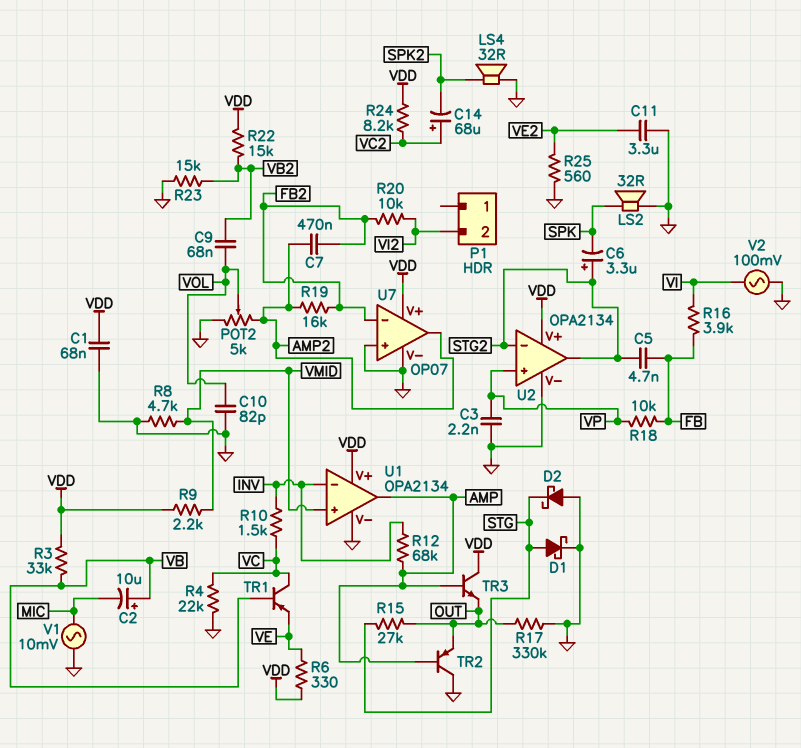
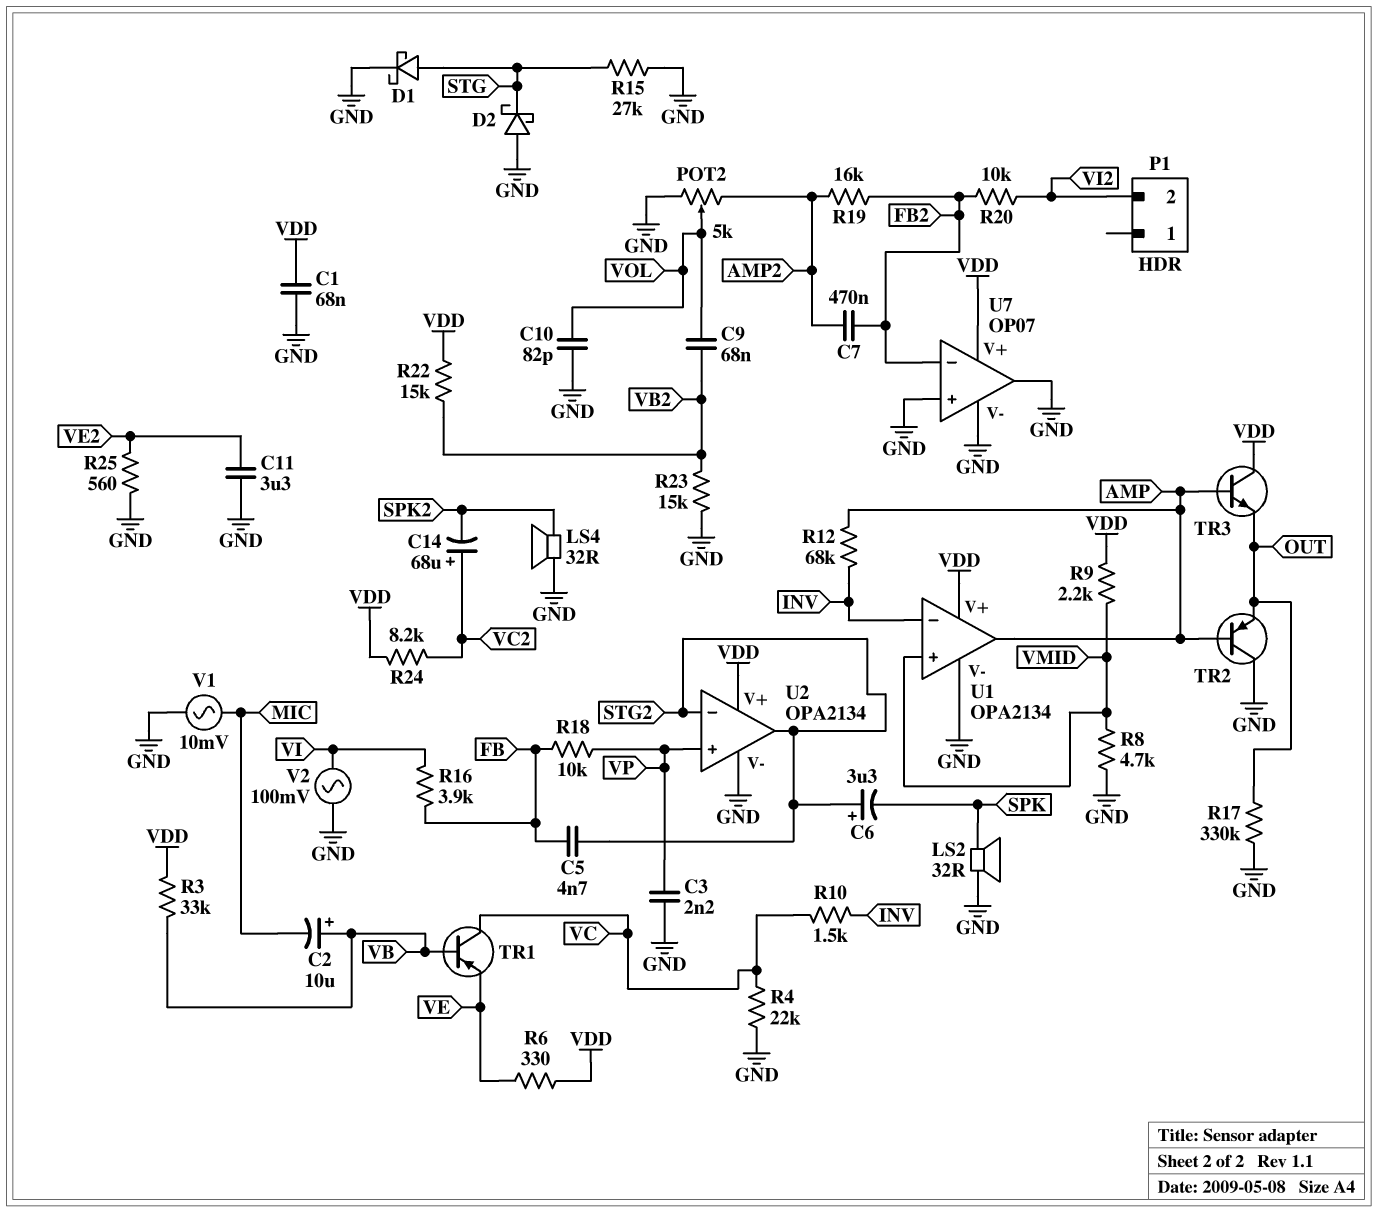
R15: 27k (OUT, STG) -> 27k (GND, STG)
U7 pin out: AMP2 -> GND

